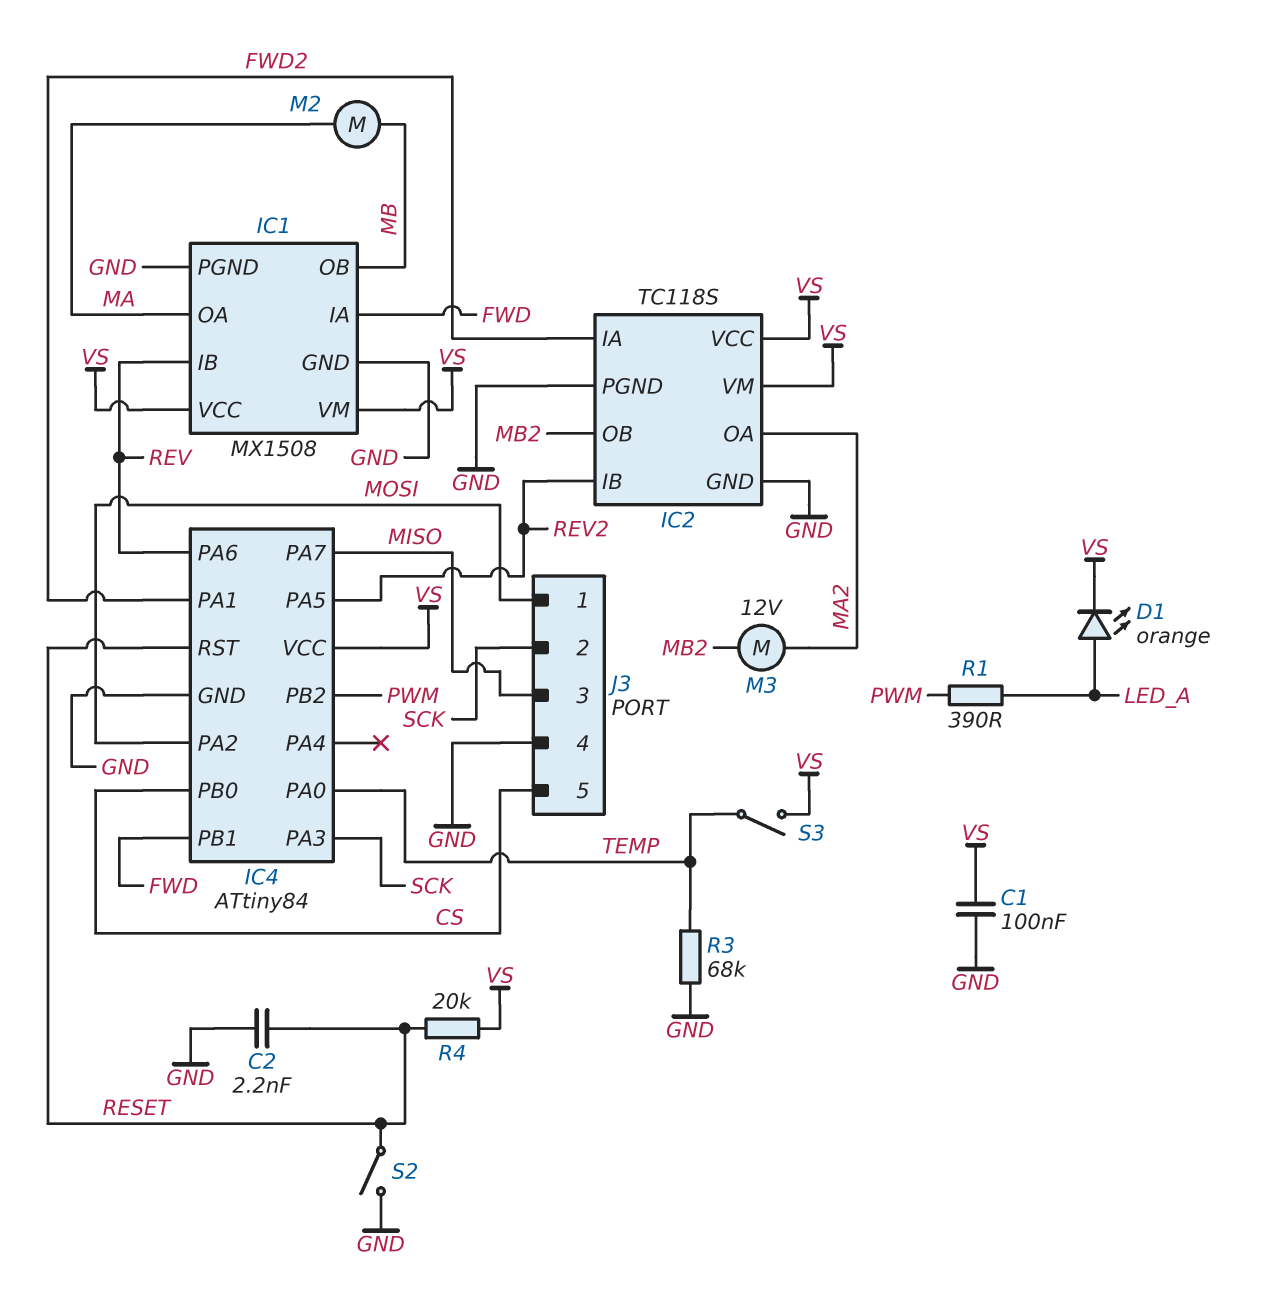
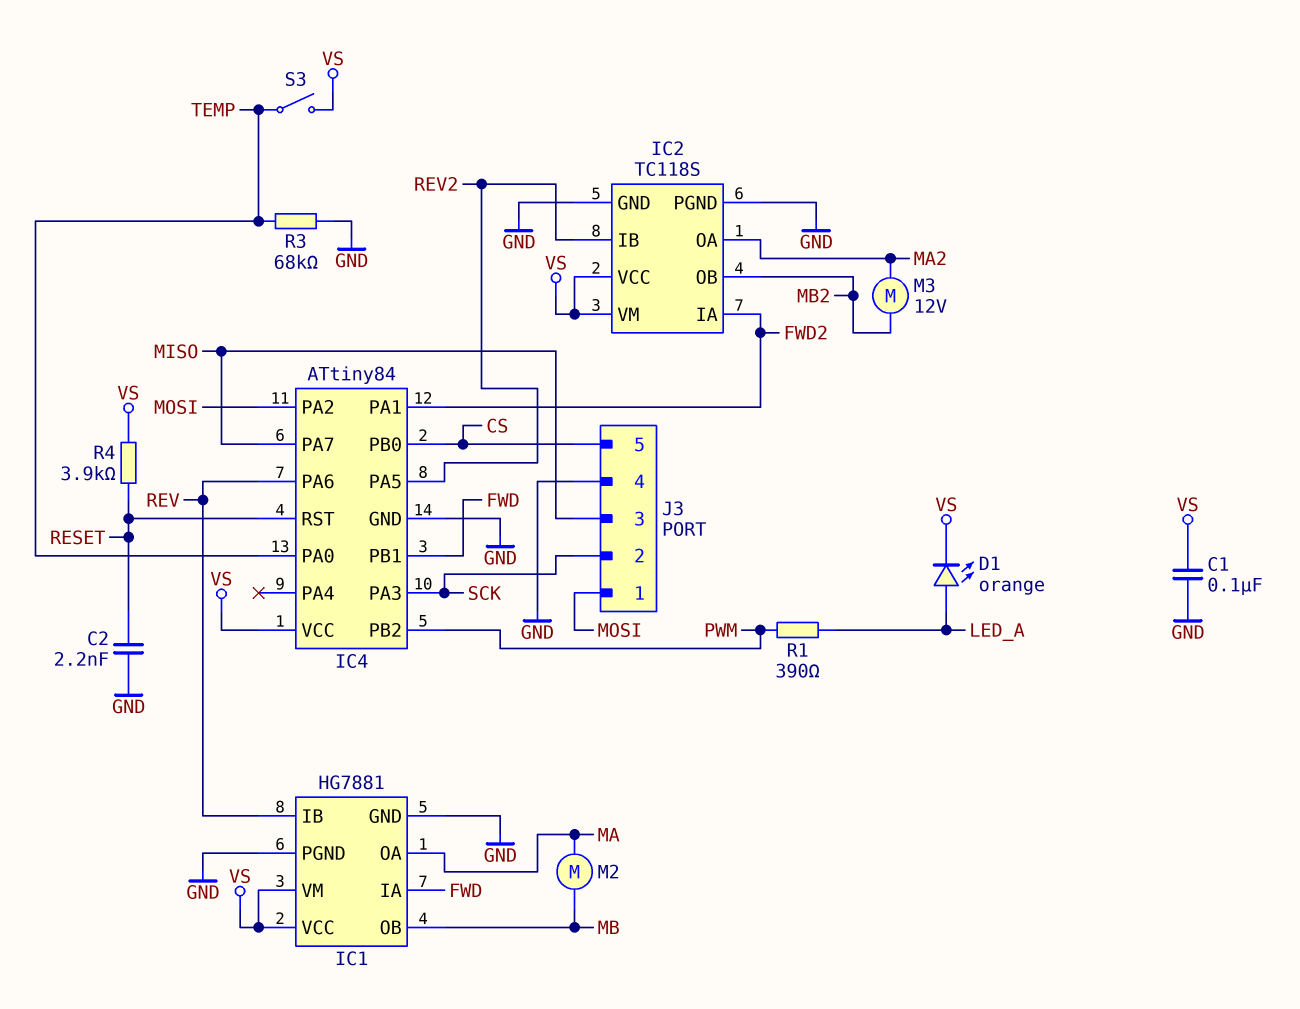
IC1: MX1508 -> HG7881
R4: 20k (RESET, VS) -> 3.9k (RESET, VS)
S2: switch (GND, RESET) -> none

